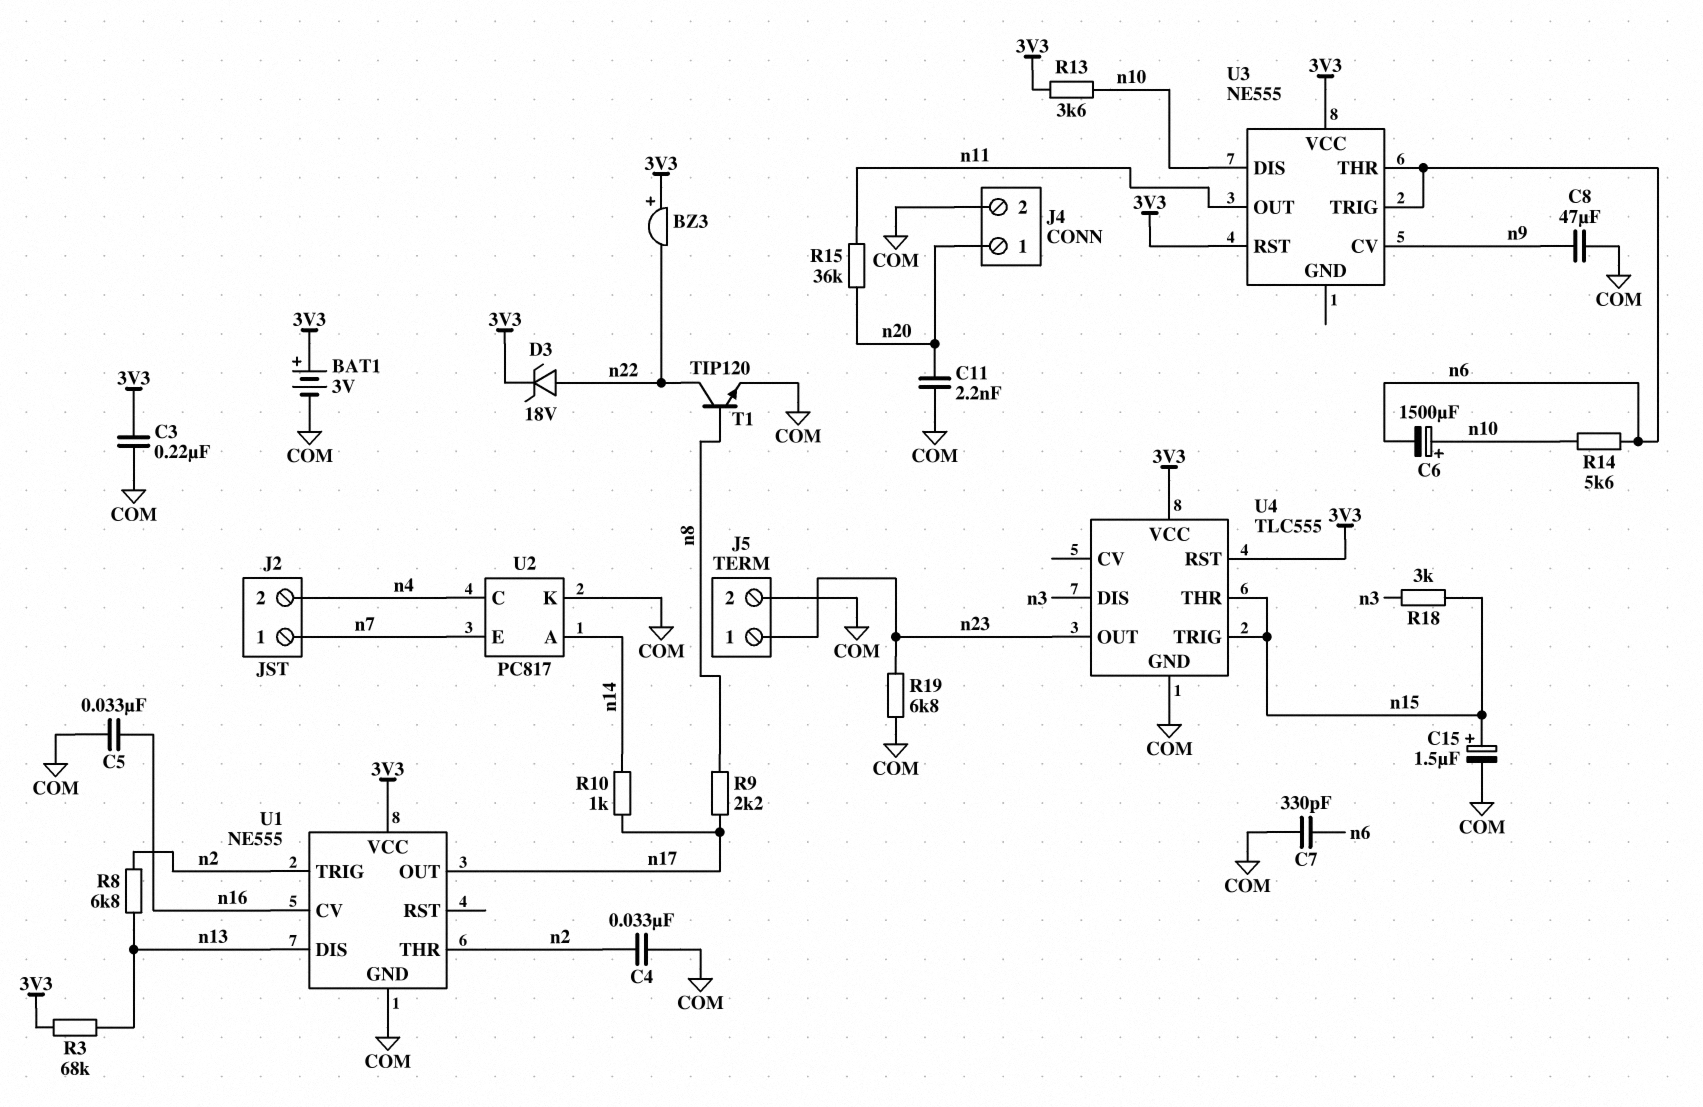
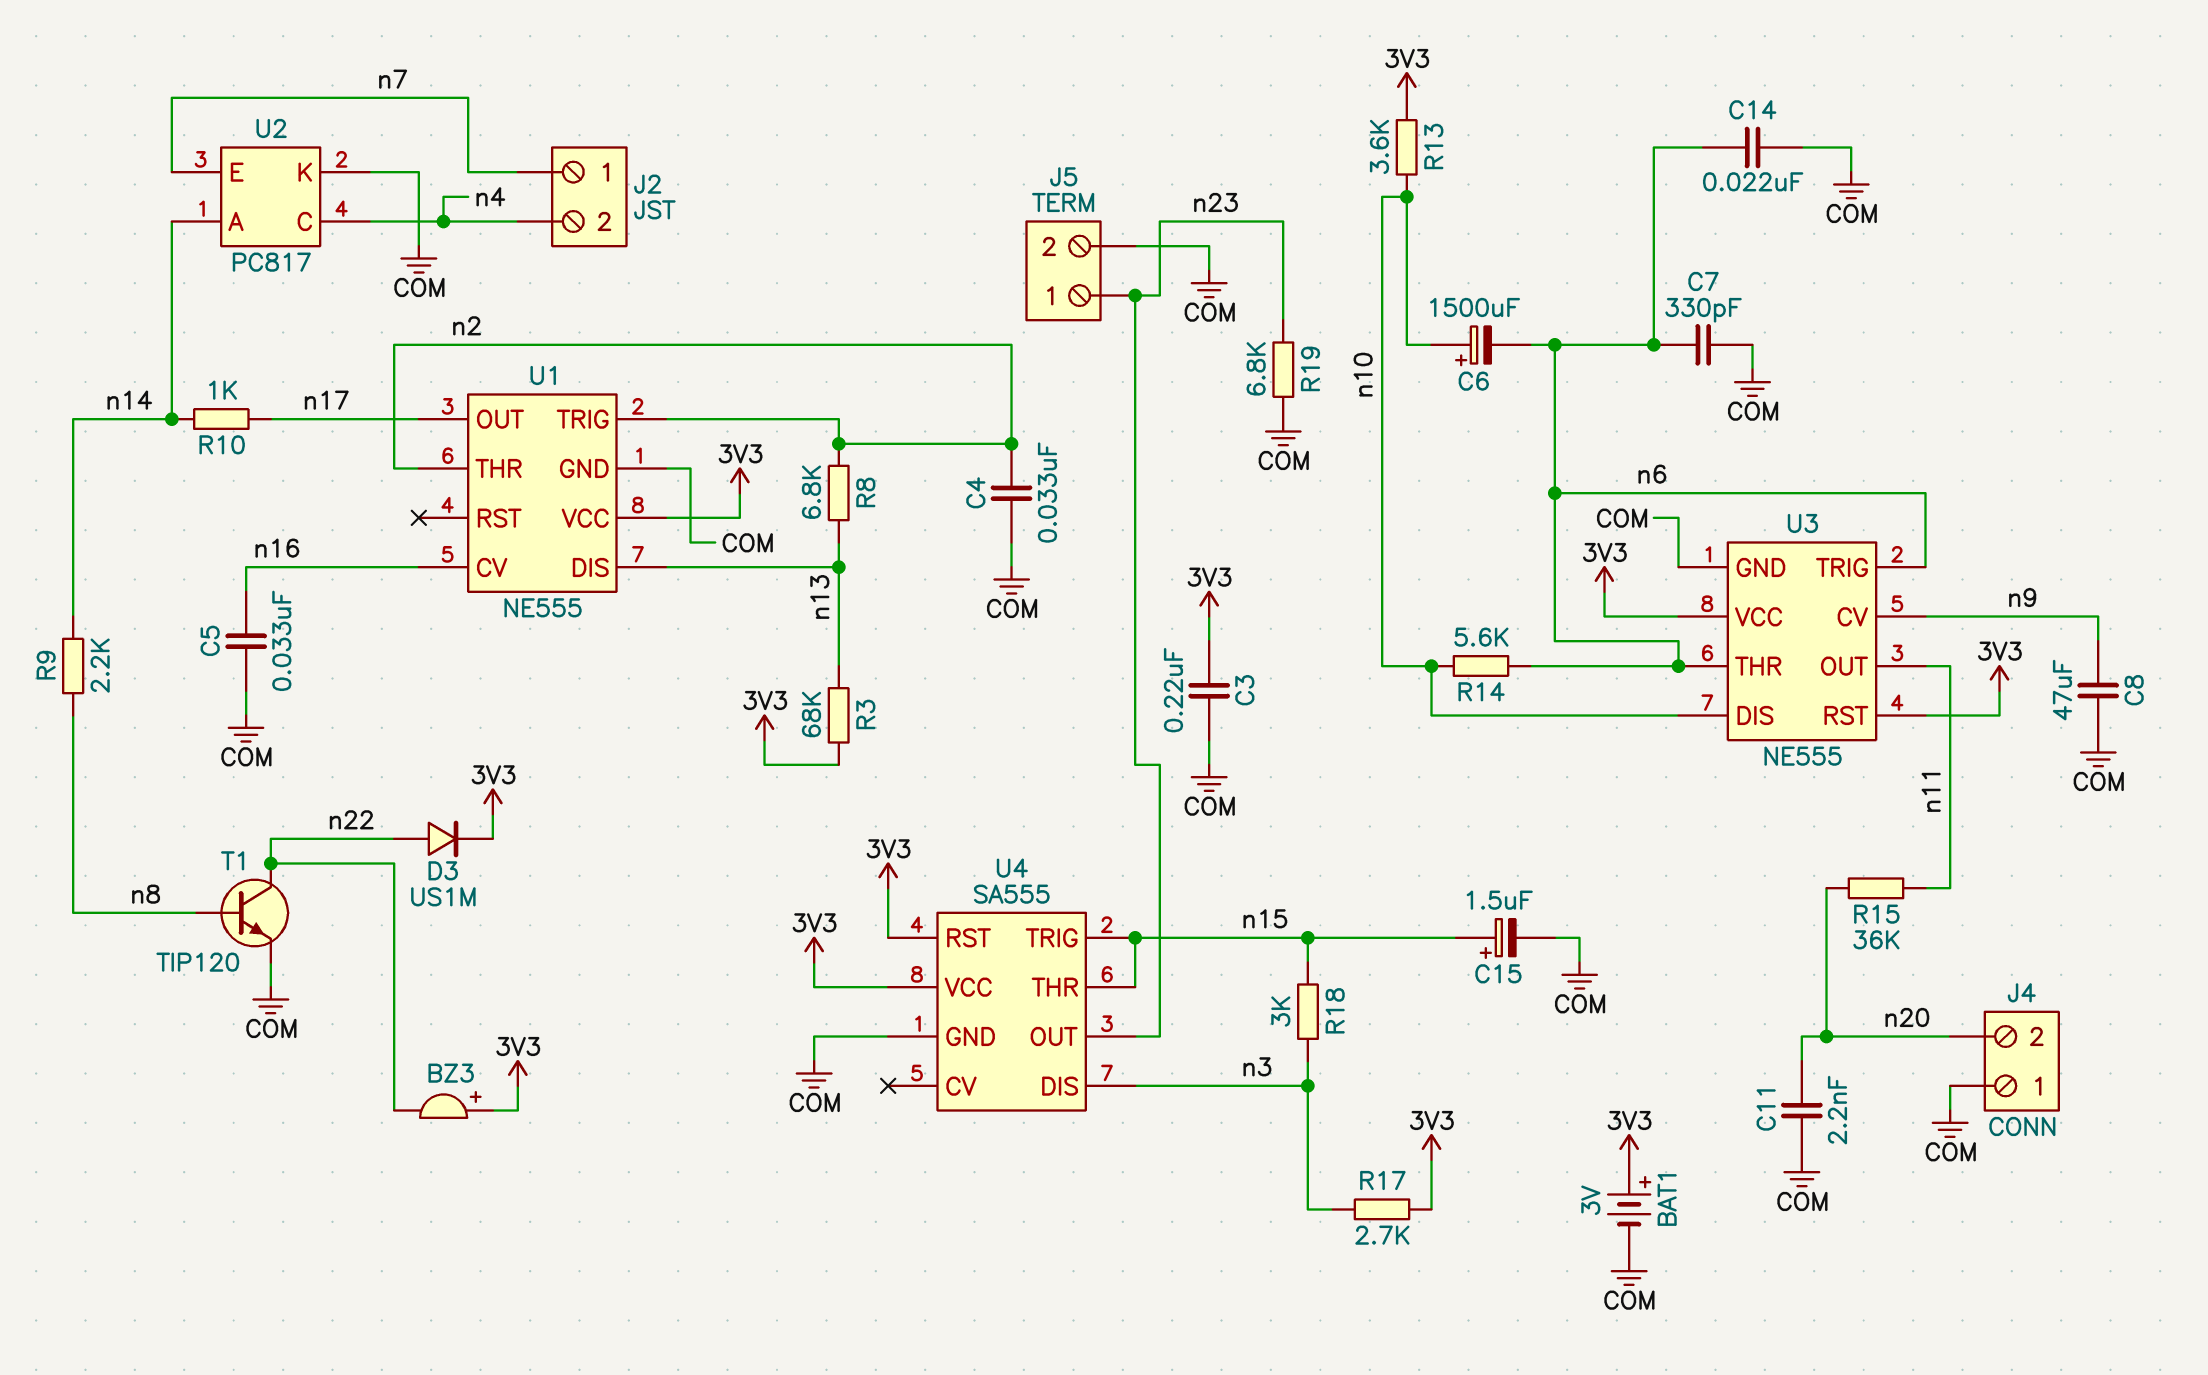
C14: none -> 22nF (COM, n6)
D3: zener 18V (A n22, K 3V3) -> diode US1M (A n22, K 3V3)
J4 pin 1: n20 -> COM
J4 pin 2: COM -> n20
R9: 2.2k (n8, n17) -> 2.2k (n8, n14)
R17: none -> 2.7k (3V3, n3)
U3 pin GND: none -> COM
U4: TLC555 -> SA555

